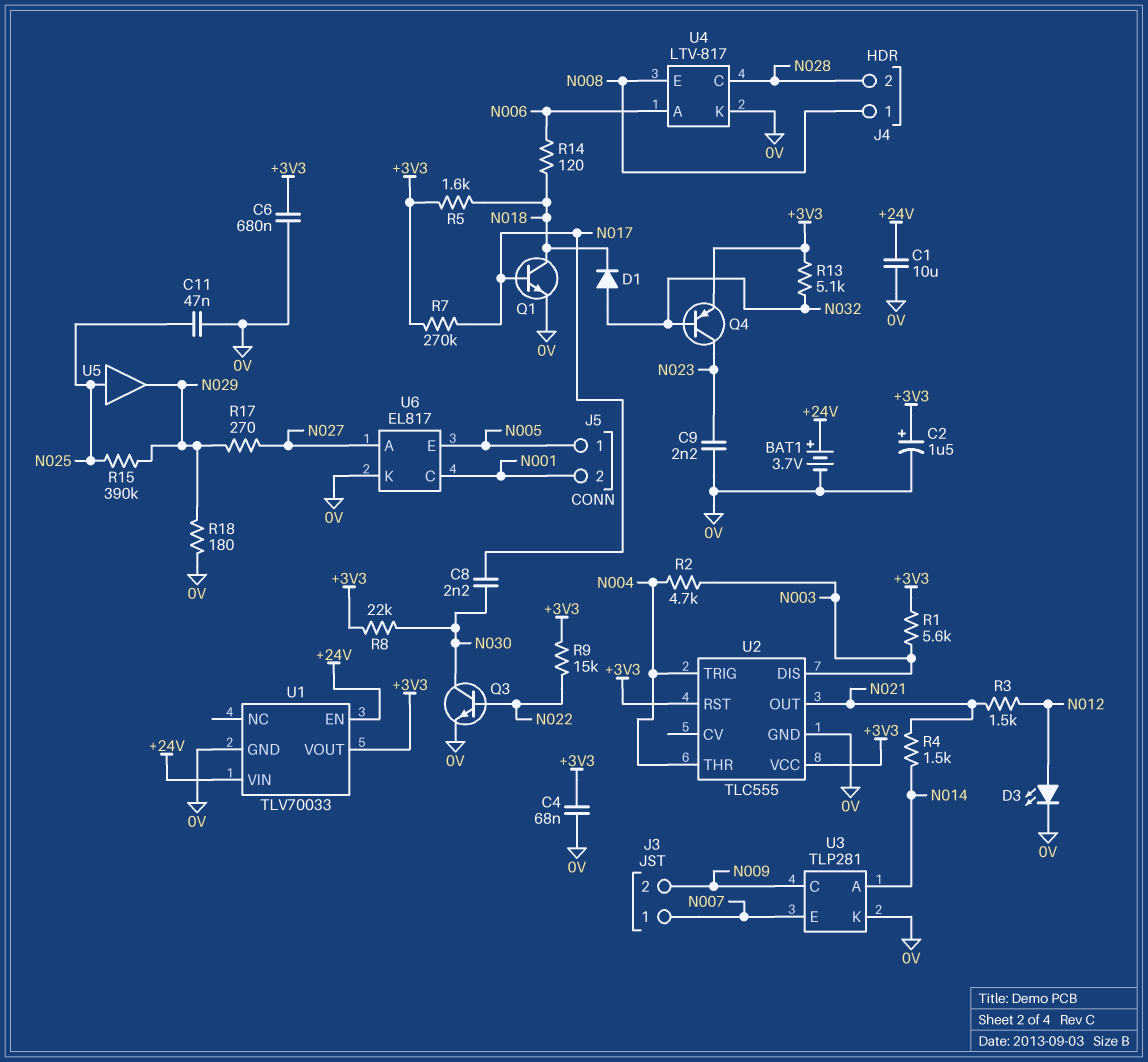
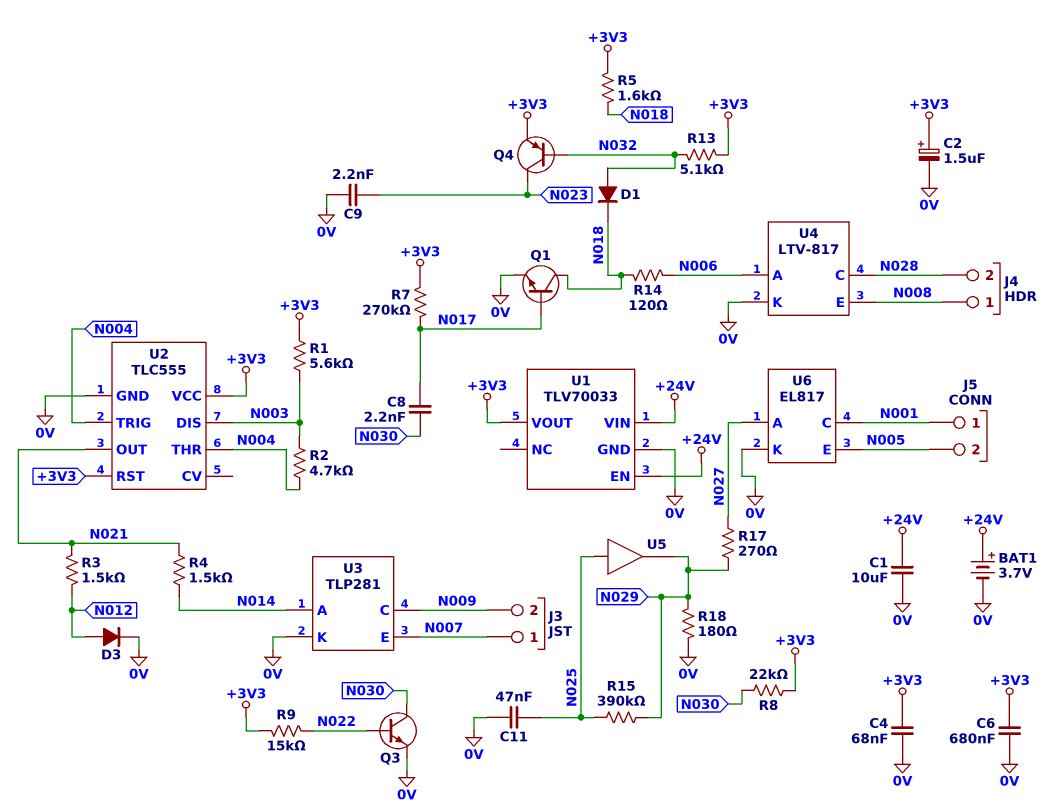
D3: LED (A N012, K 0V) -> diode (A N012, K 0V)
J5 pin 1: N005 -> N001
J5 pin 2: N001 -> N005

